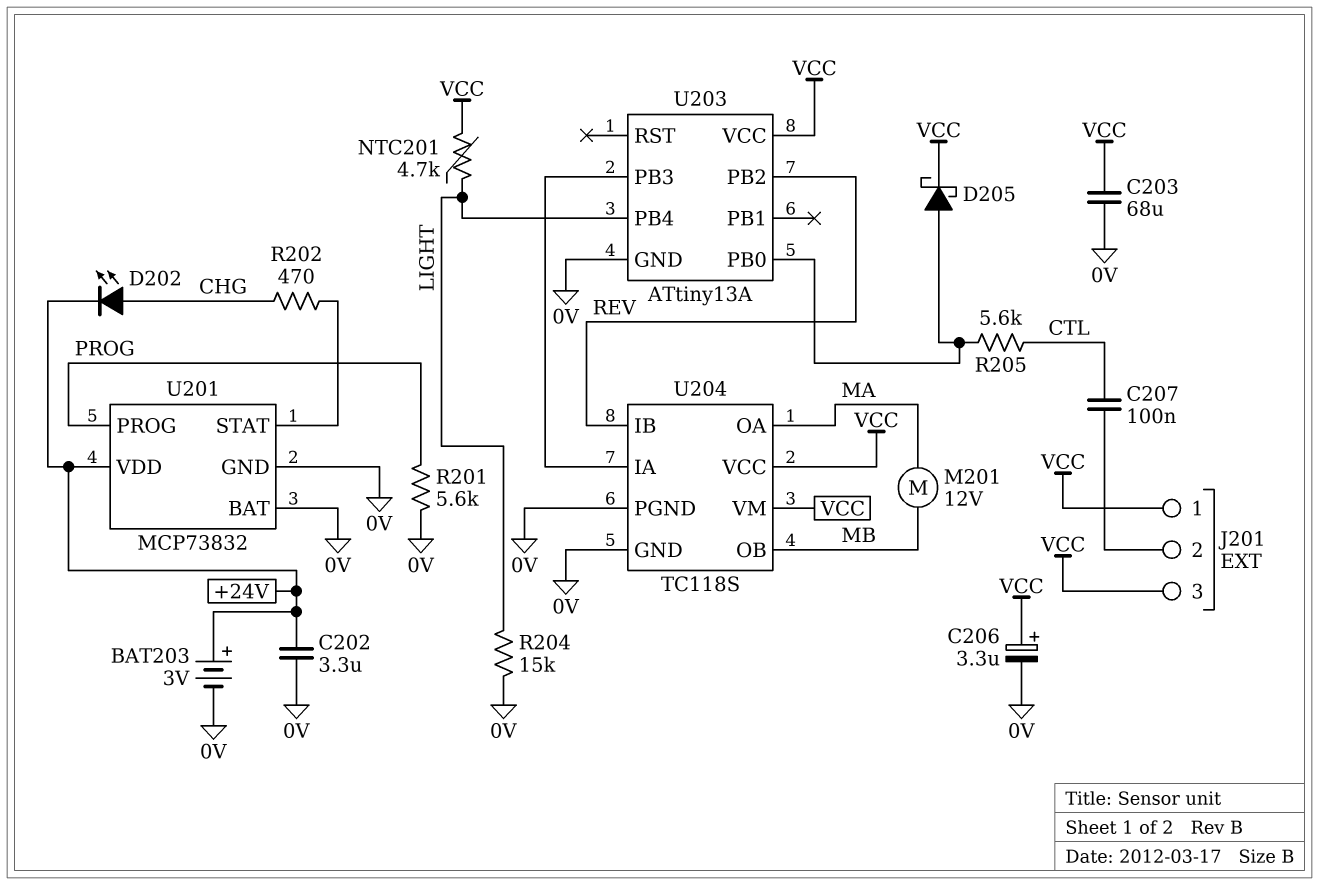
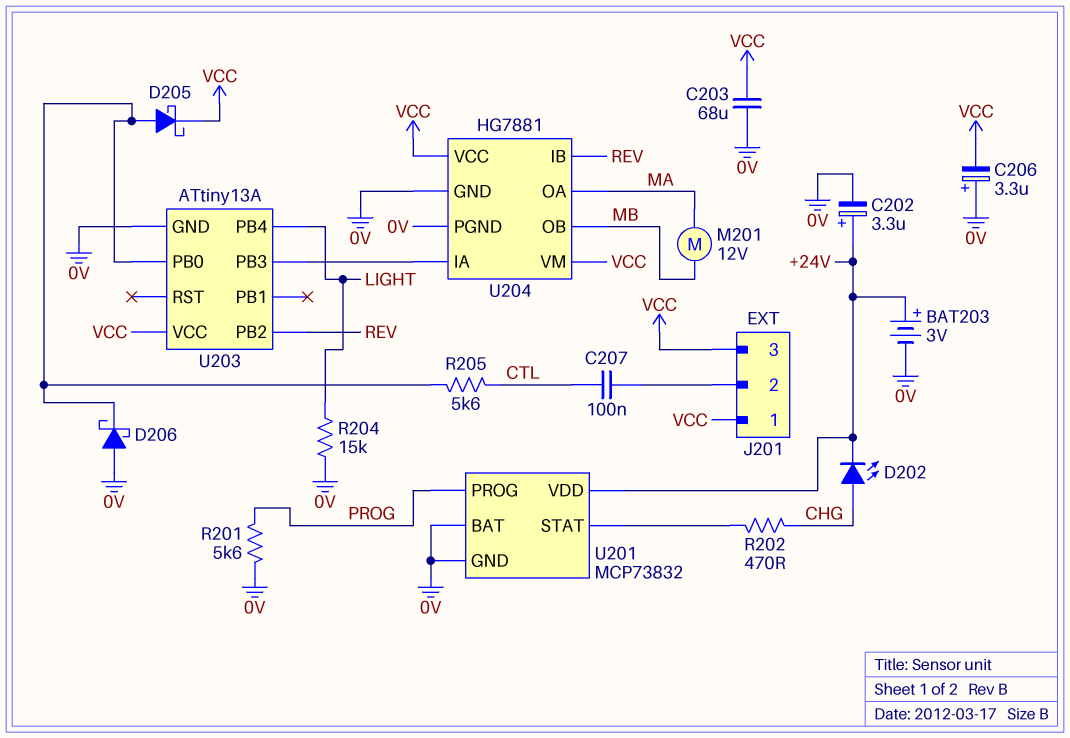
C202: 3.3uF (+24V, 0V) -> 3.3uF (plus +24V, minus 0V)
C206: 3.3uF (plus VCC, minus 0V) -> 3.3uF (plus 0V, minus VCC)
D206: none -> schottky (A 0V, K U203/PB0)
NTC201: 4.7k (LIGHT, VCC) -> none
U204: TC118S -> HG7881

